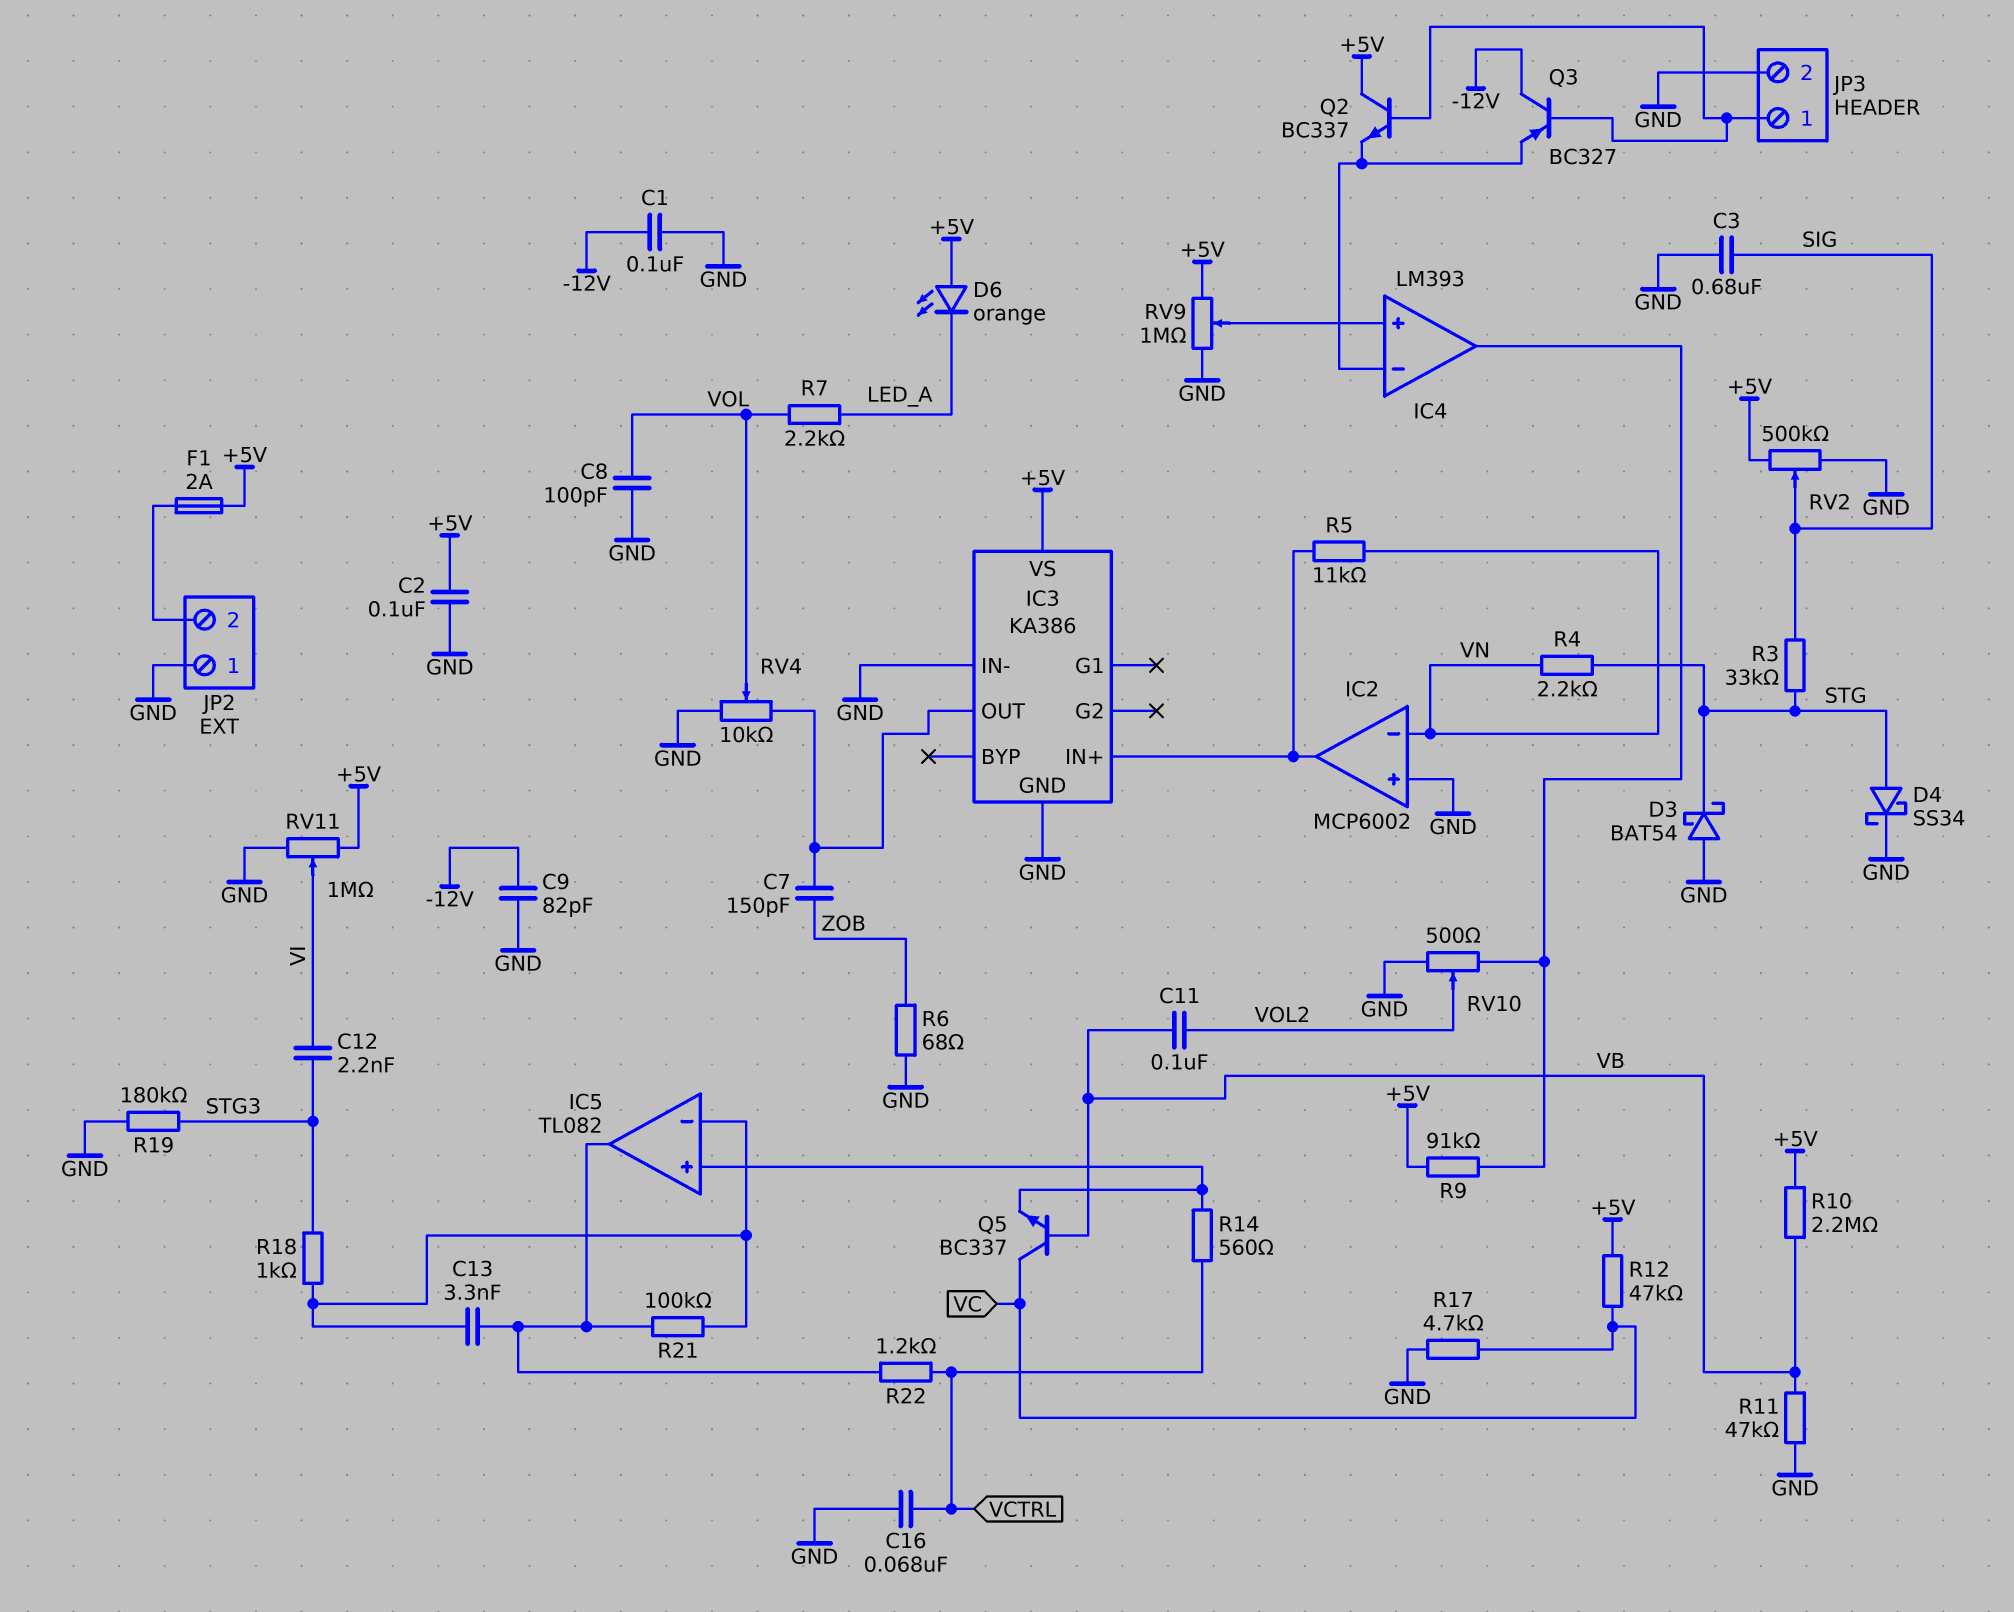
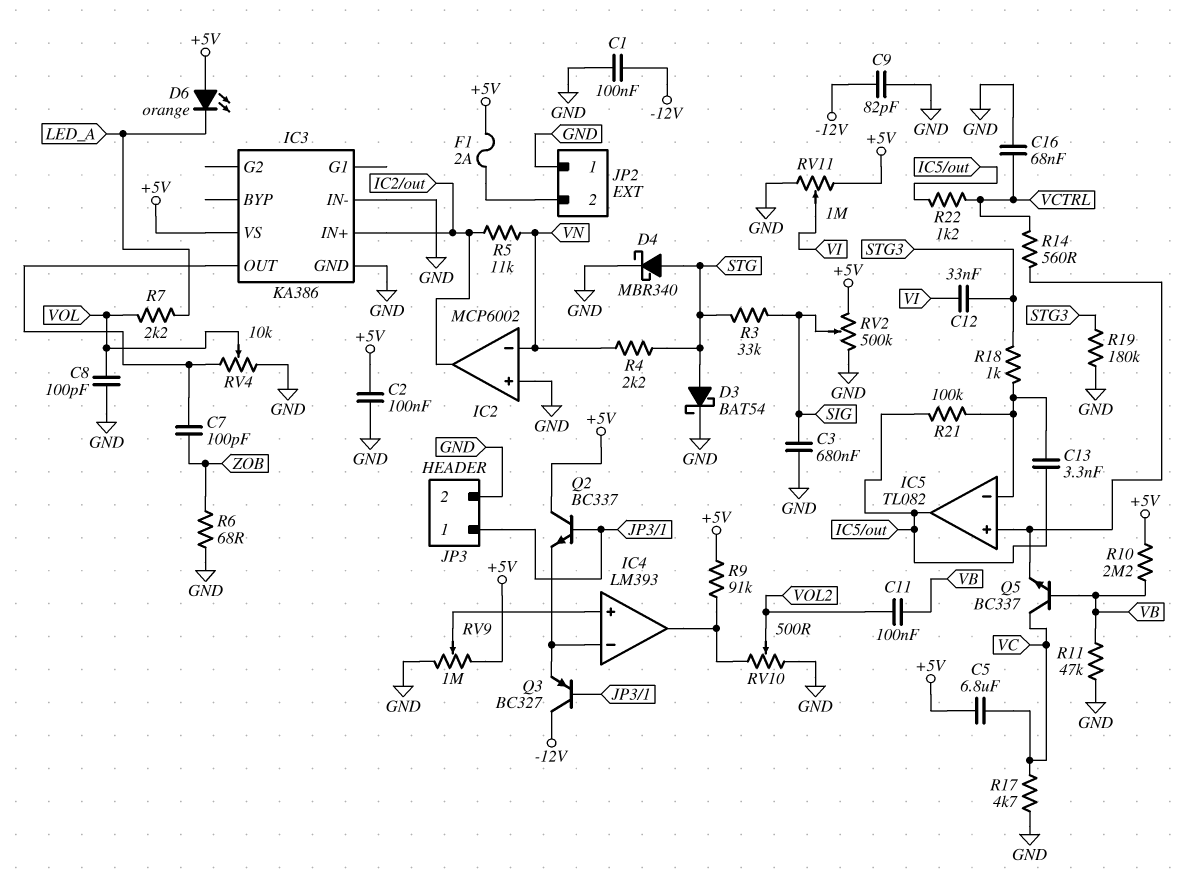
C5: none -> 6.8uF (+5V, VC)
C7: 150pF (IC3/OUT, ZOB) -> 100pF (IC3/OUT, ZOB)
C12: 2.2nF (STG3, VI) -> 33nF (STG3, VI)
D3: schottky BAT54 (A GND, K STG) -> schottky BAT54 (A STG, K GND)
D4: schottky SS34 (A STG, K GND) -> schottky MBR340 (A STG, K GND)
R12: 47k (+5V, VC) -> none

